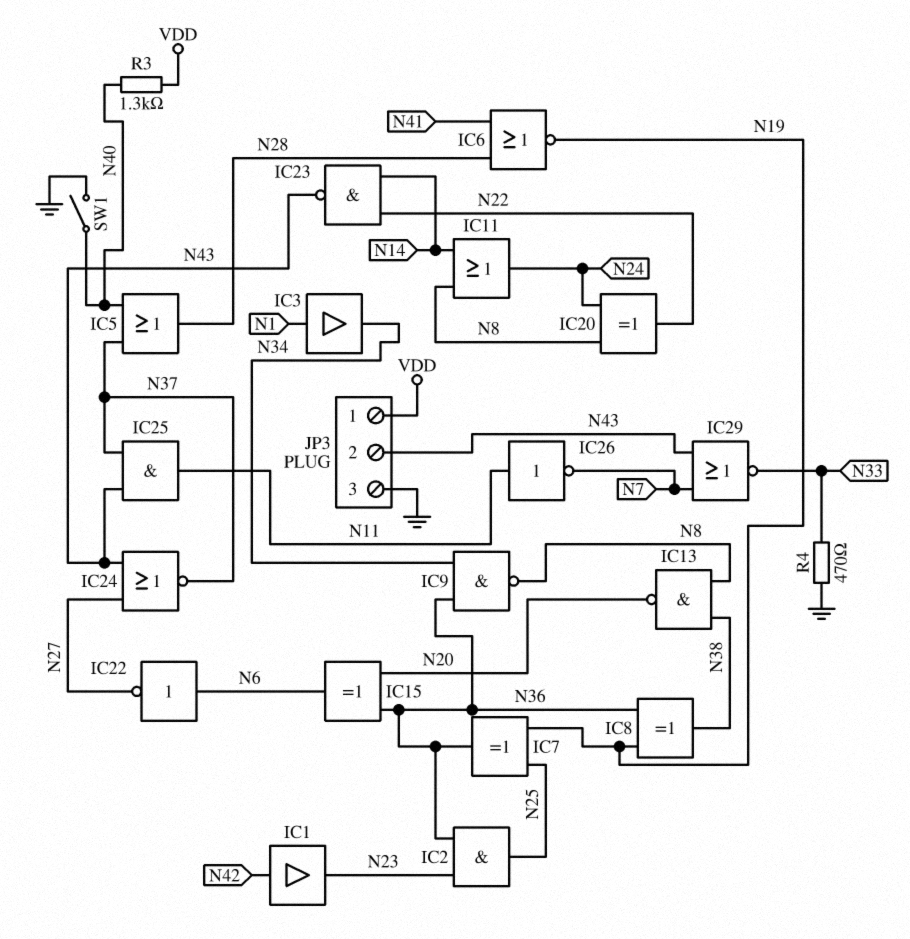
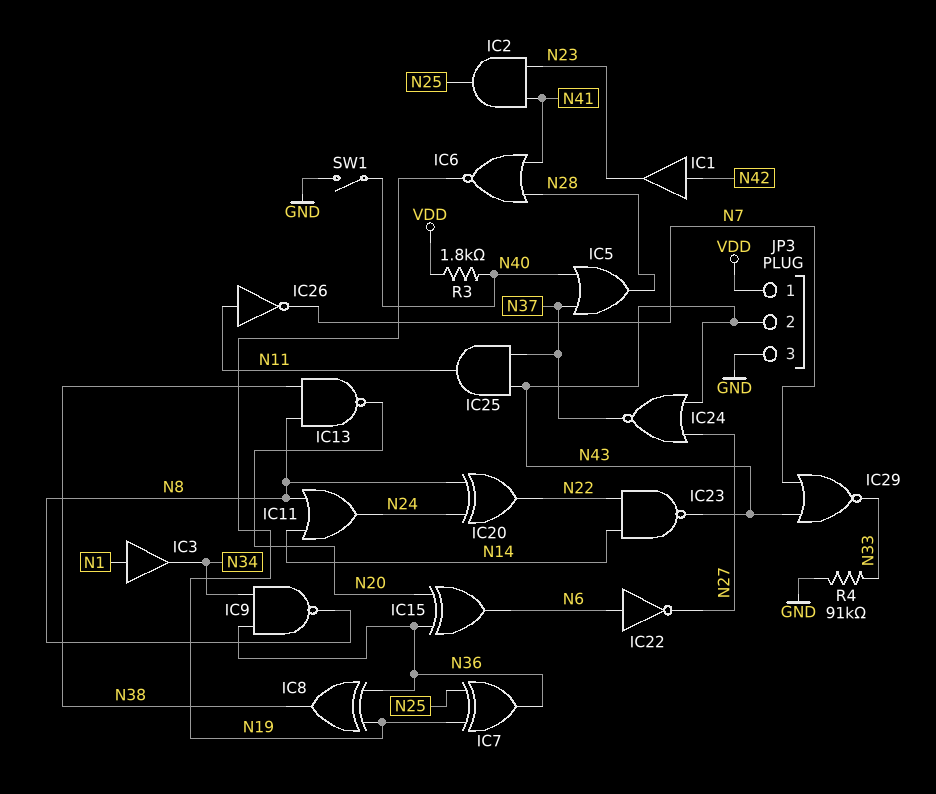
IC2: AND (in N23, in N36, out N25) -> AND (in N23, in N41, out N25)
R3: 1.3k (N40, VDD) -> 1.8k (N40, VDD)
R4: 470 (GND, N33) -> 91k (GND, N33)

